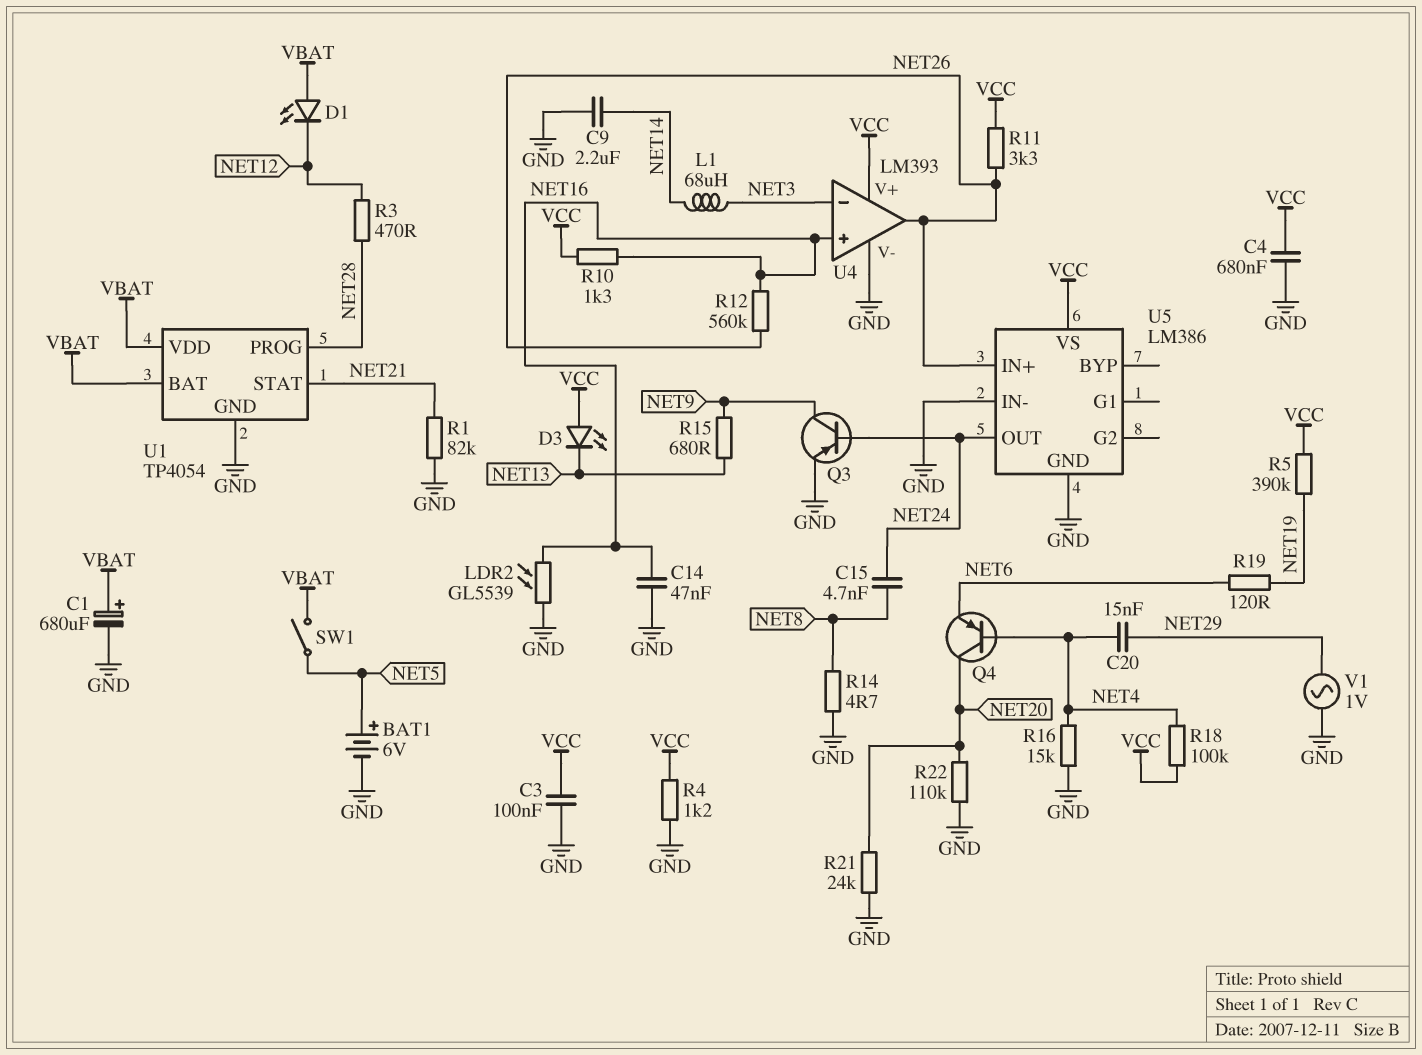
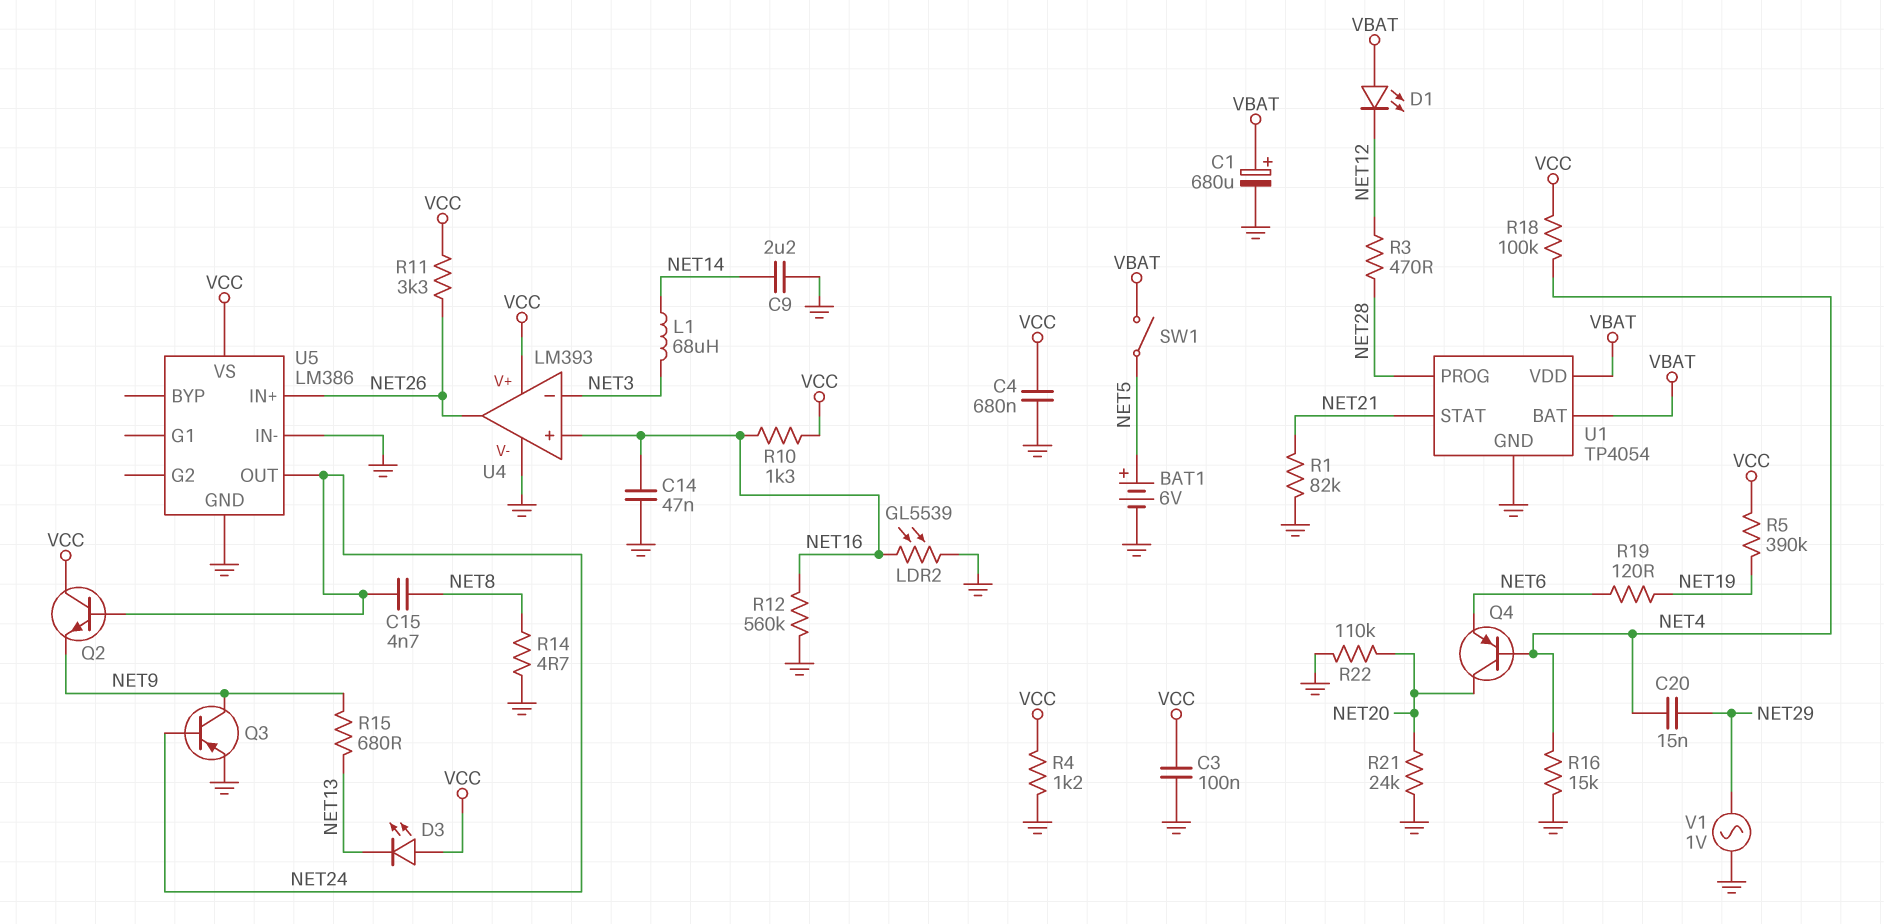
Q2: none -> NPN (B NET24, C VCC, E NET9)
R12: 560k (NET16, NET26) -> 560k (GND, NET16)

